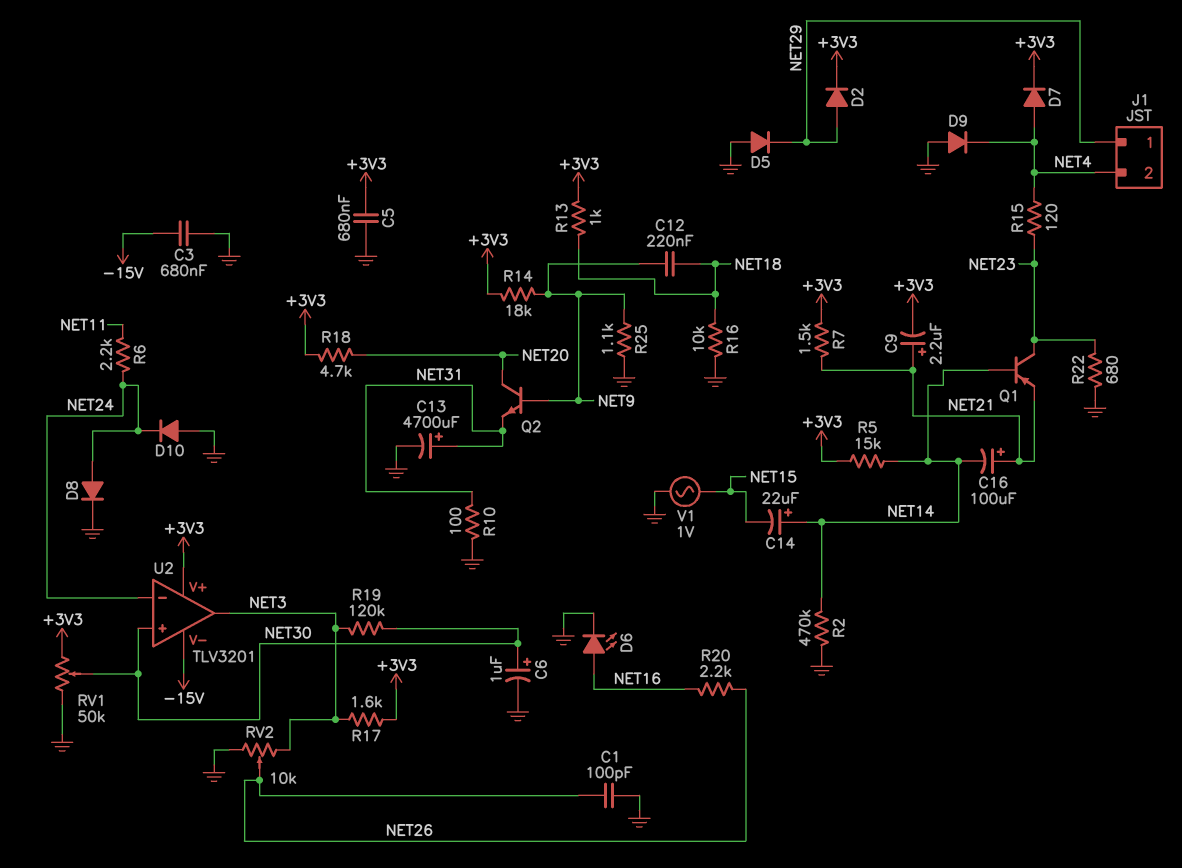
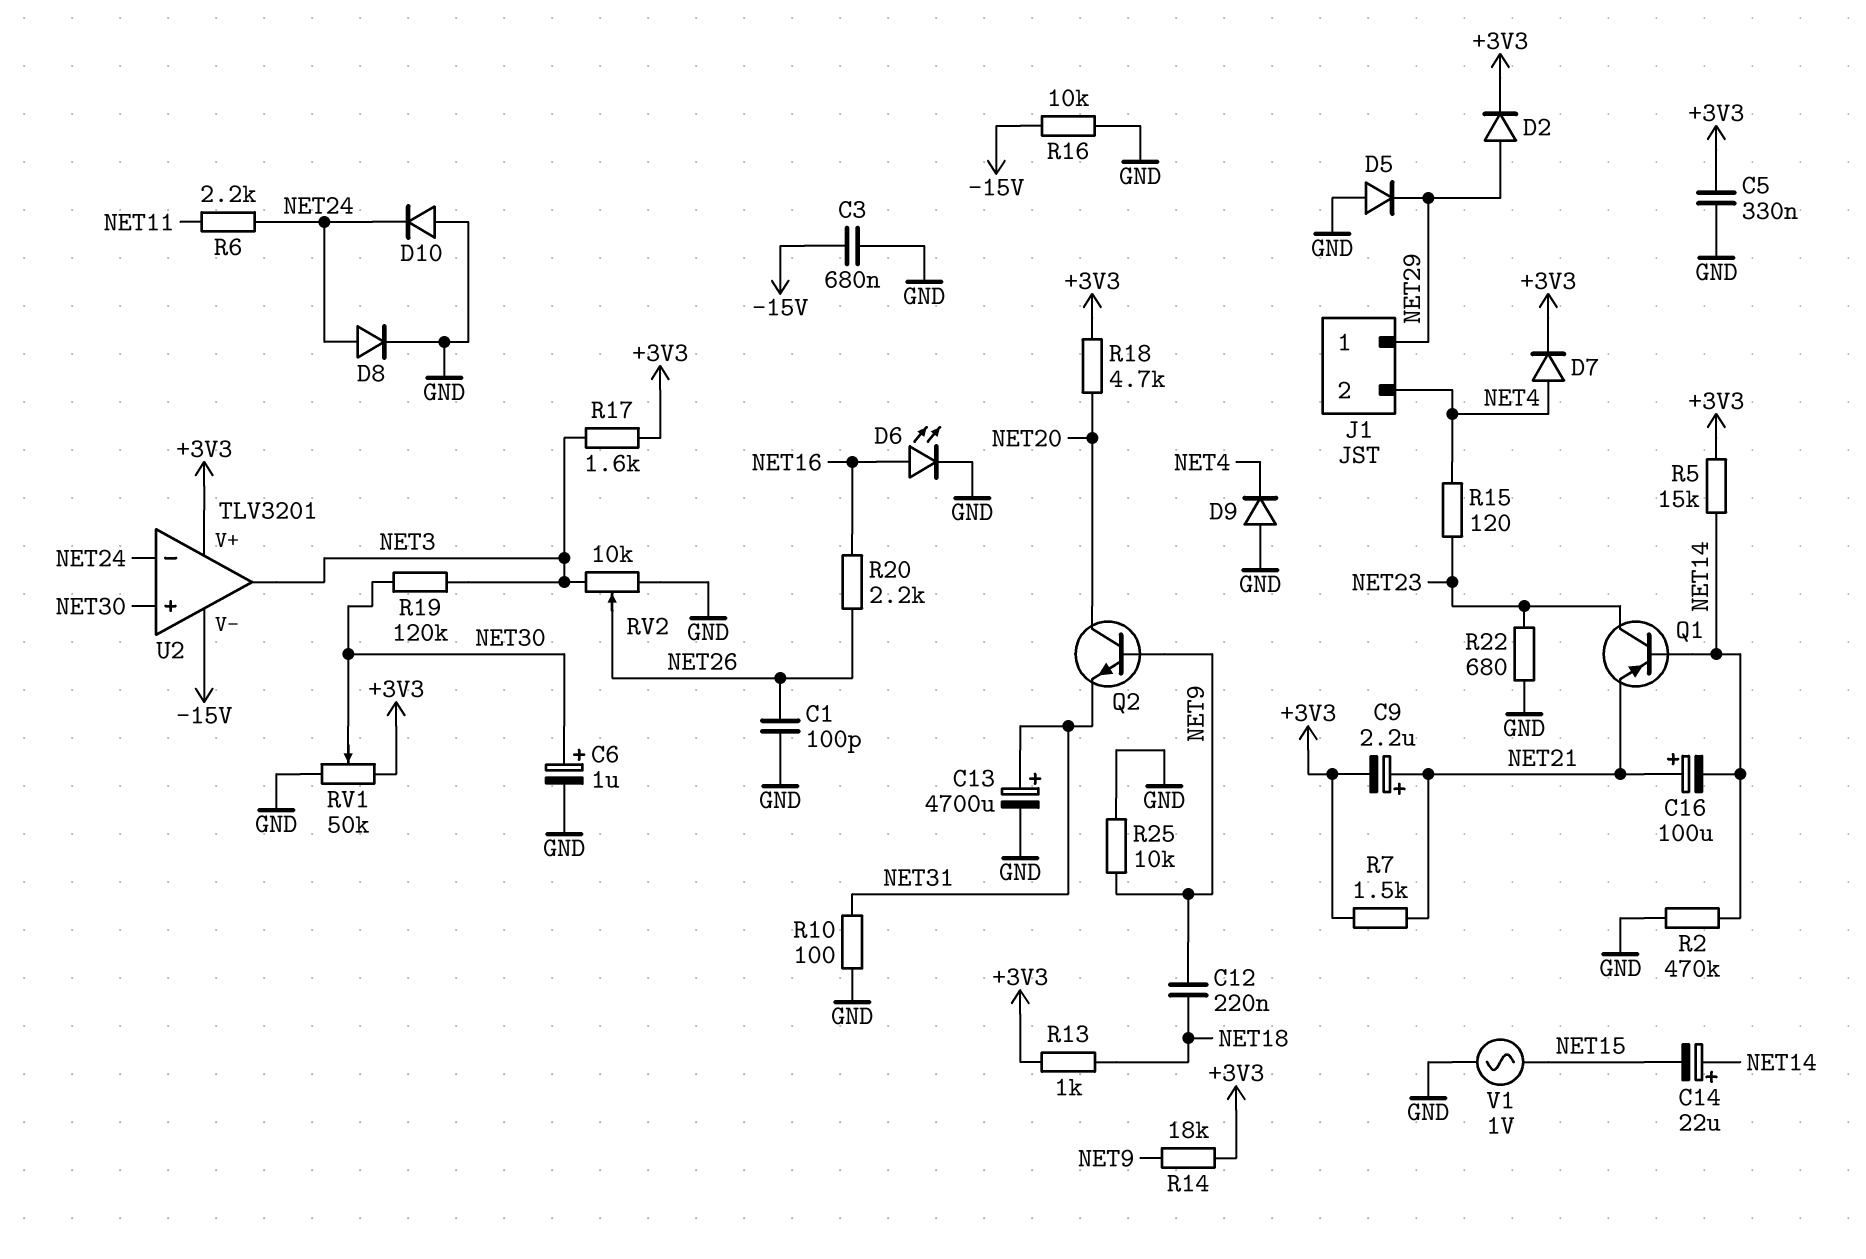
C5: 680nF (+3V3, GND) -> 330nF (+3V3, GND)
R16: 10k (GND, NET18) -> 10k (-15V, GND)
R25: 1.1k (GND, NET9) -> 10k (GND, NET9)

